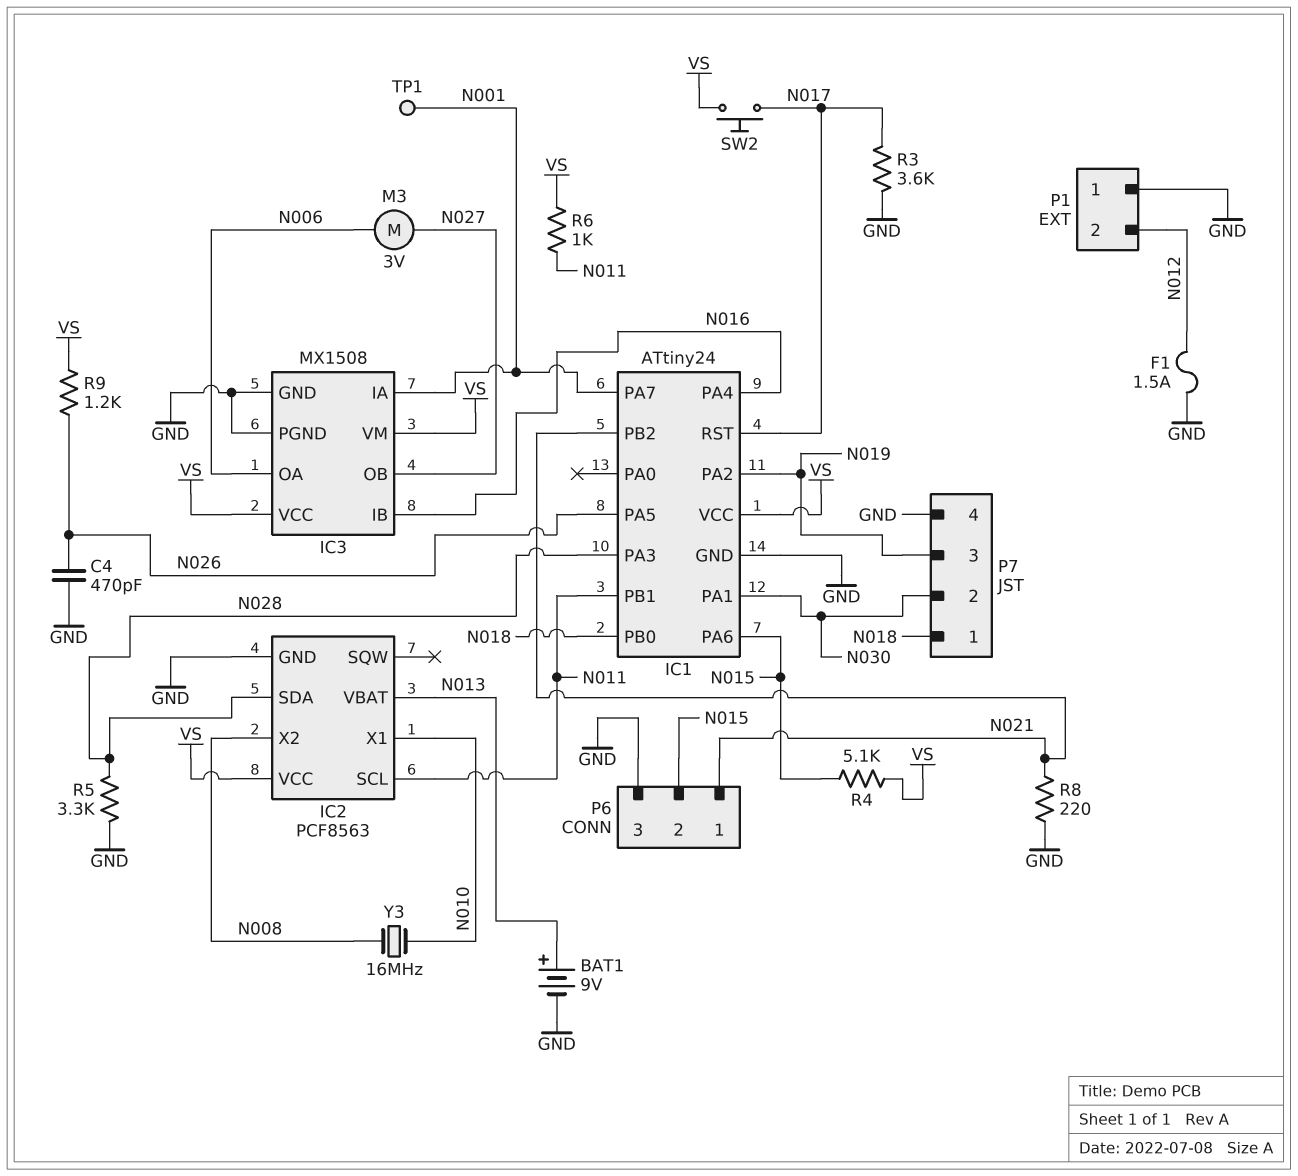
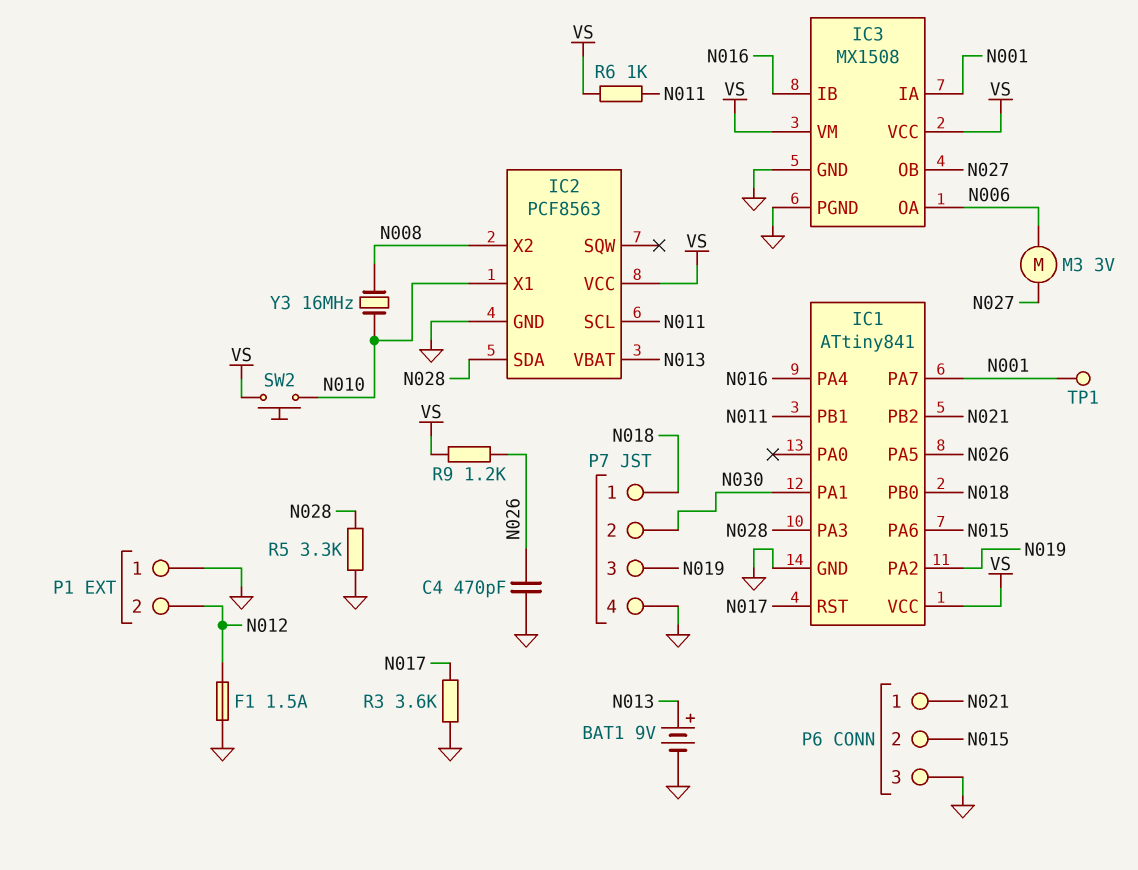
IC1: ATtiny24 -> ATtiny841
R4: 5.1k (N015, VS) -> none
R8: 220 (GND, N021) -> none
SW2: button (N017, VS) -> button (N010, VS)

